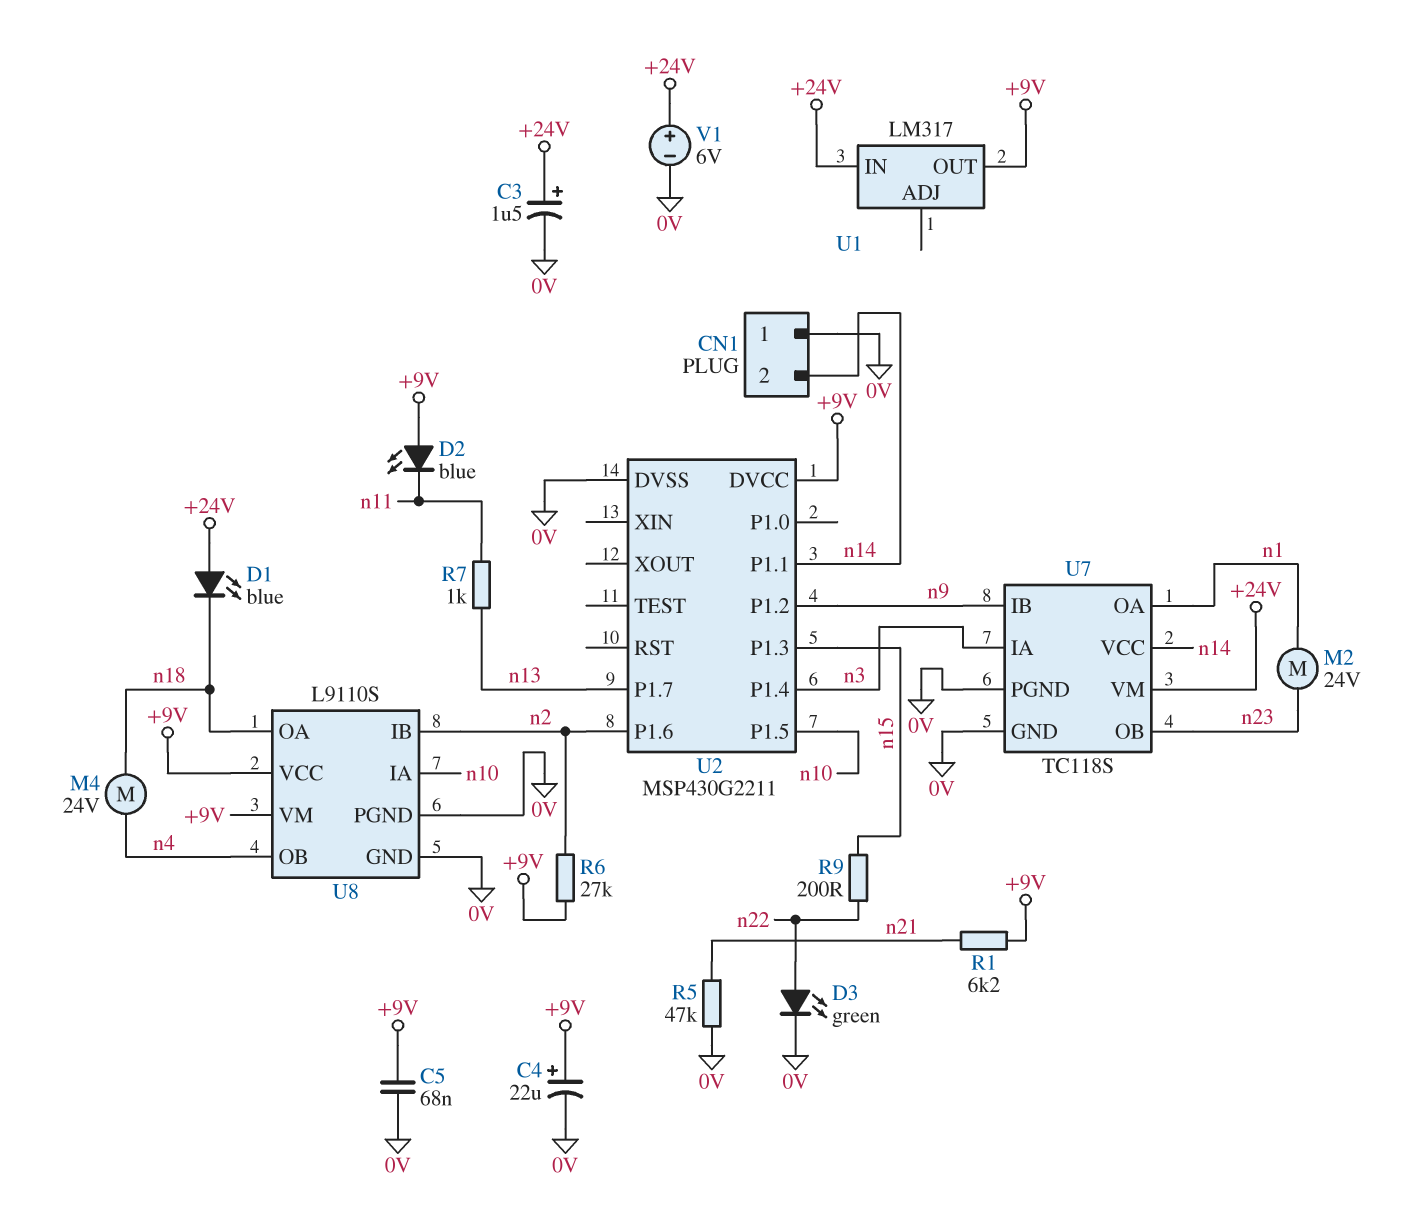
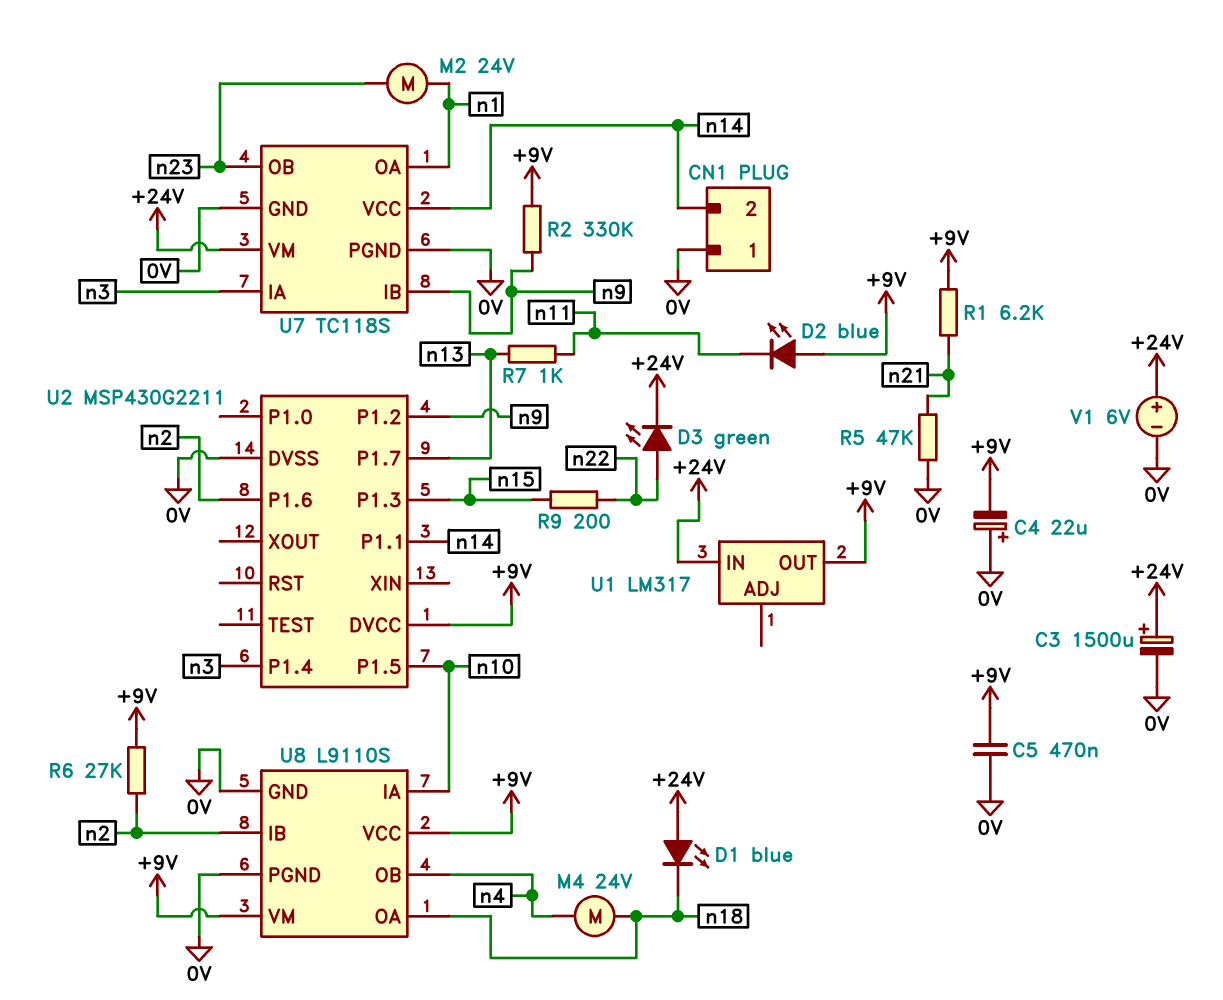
C3: 1.5uF (plus +24V, minus 0V) -> 1500uF (plus +24V, minus 0V)
C4: 22uF (plus +9V, minus 0V) -> 22uF (plus 0V, minus +9V)
C5: 68nF (+9V, 0V) -> 470nF (+9V, 0V)
D3: LED green (A n22, K 0V) -> LED green (A n22, K +24V)
R2: none -> 330k (+9V, n9)

